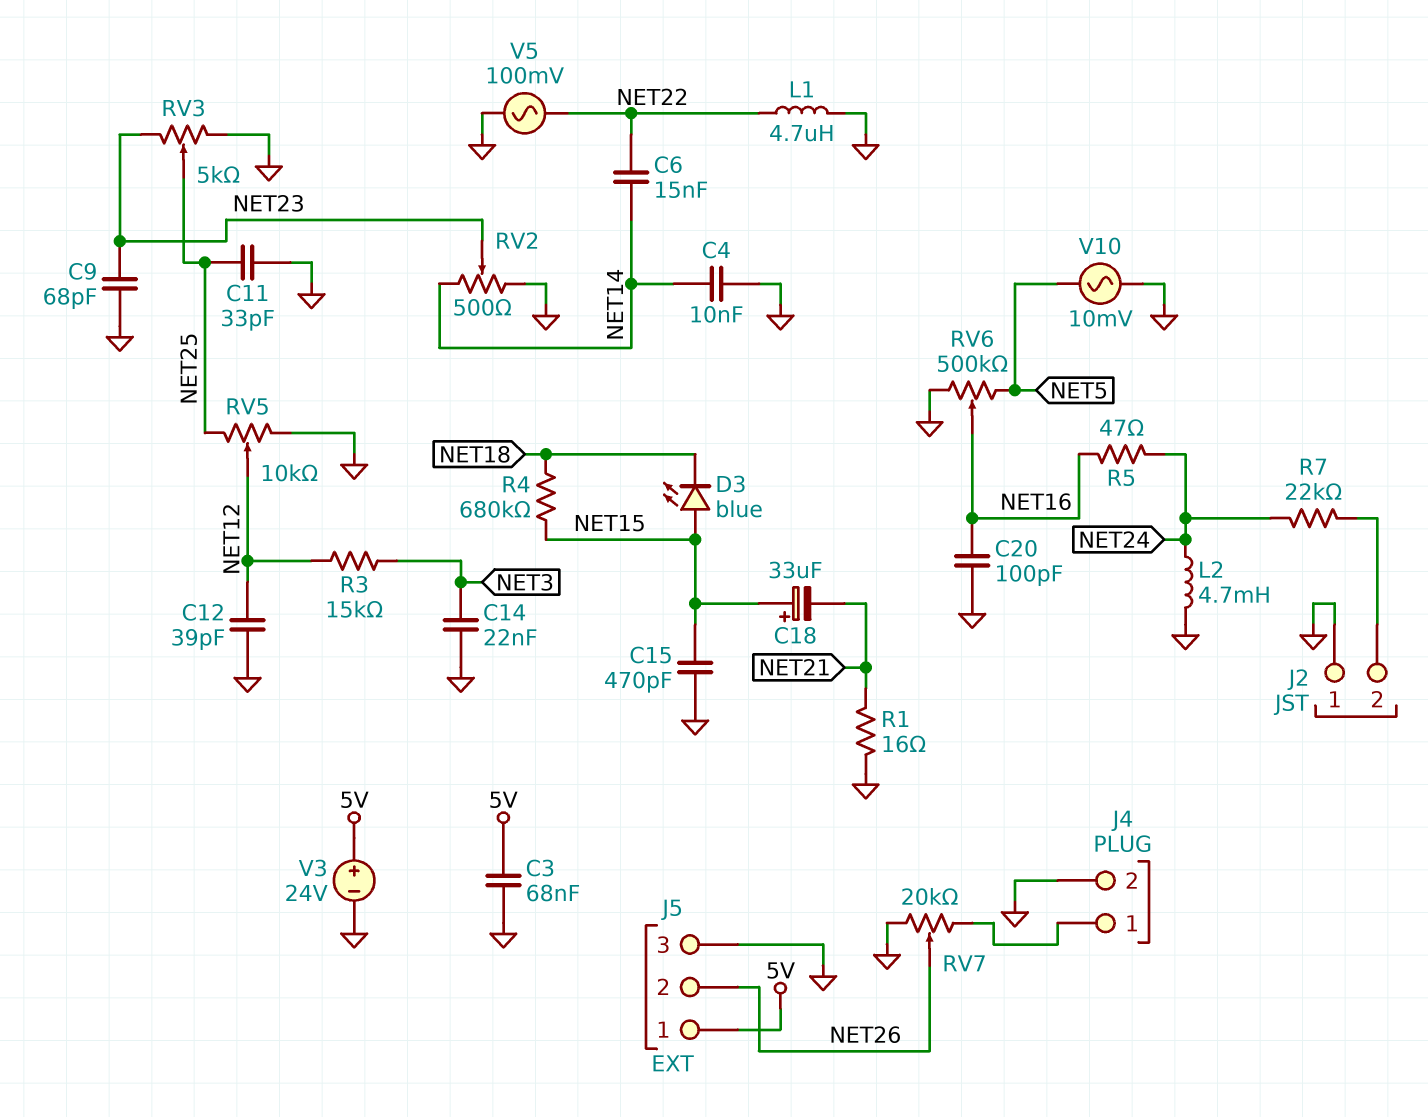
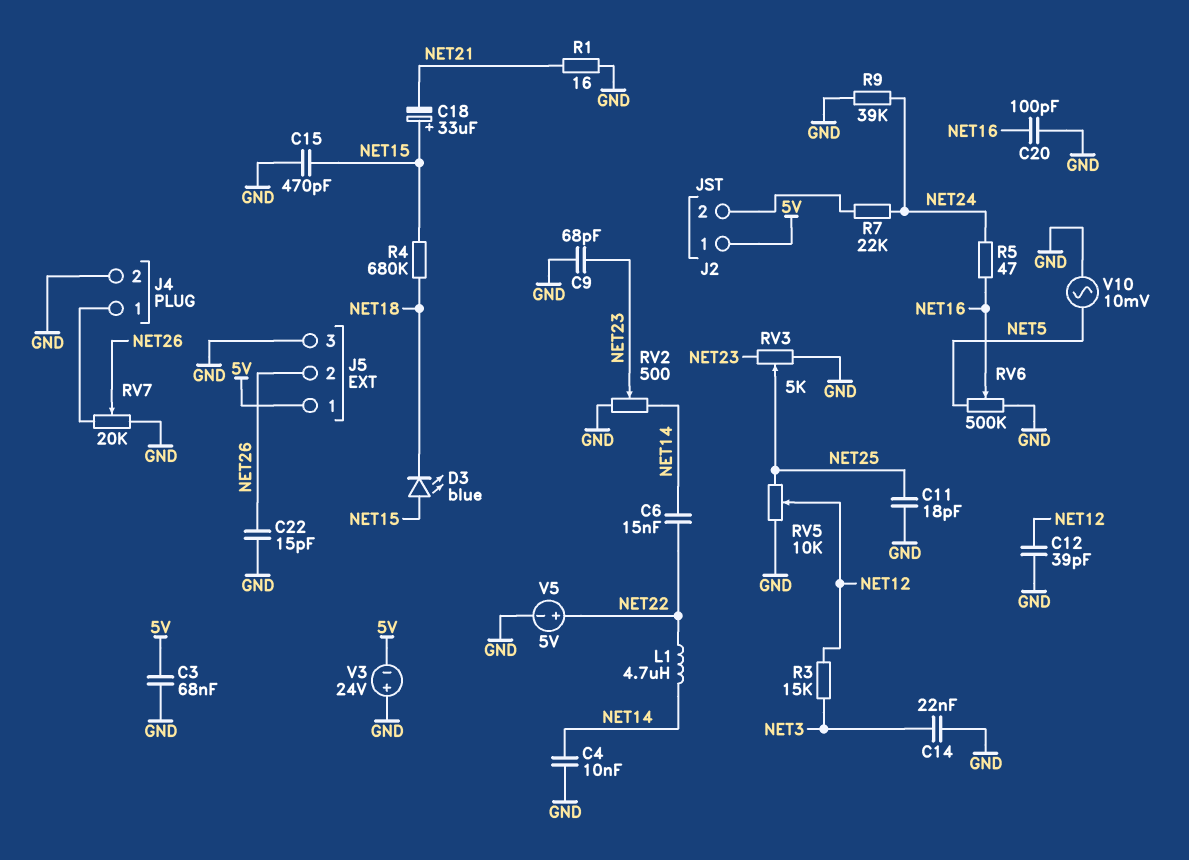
C11: 33pF (GND, NET25) -> 18pF (GND, NET25)
C22: none -> 15pF (GND, NET26)
J2 pin 1: GND -> 5V
L1: 4.7uH (GND, NET22) -> 4.7uH (NET14, NET22)
L2: 4.7mH (GND, NET24) -> none
R9: none -> 39k (GND, NET24)
V3: 24V (plus 5V, minus GND) -> 24V (plus GND, minus 5V)
V5: AC 100mV (GND, NET22) -> 5V (plus NET22, minus GND)

